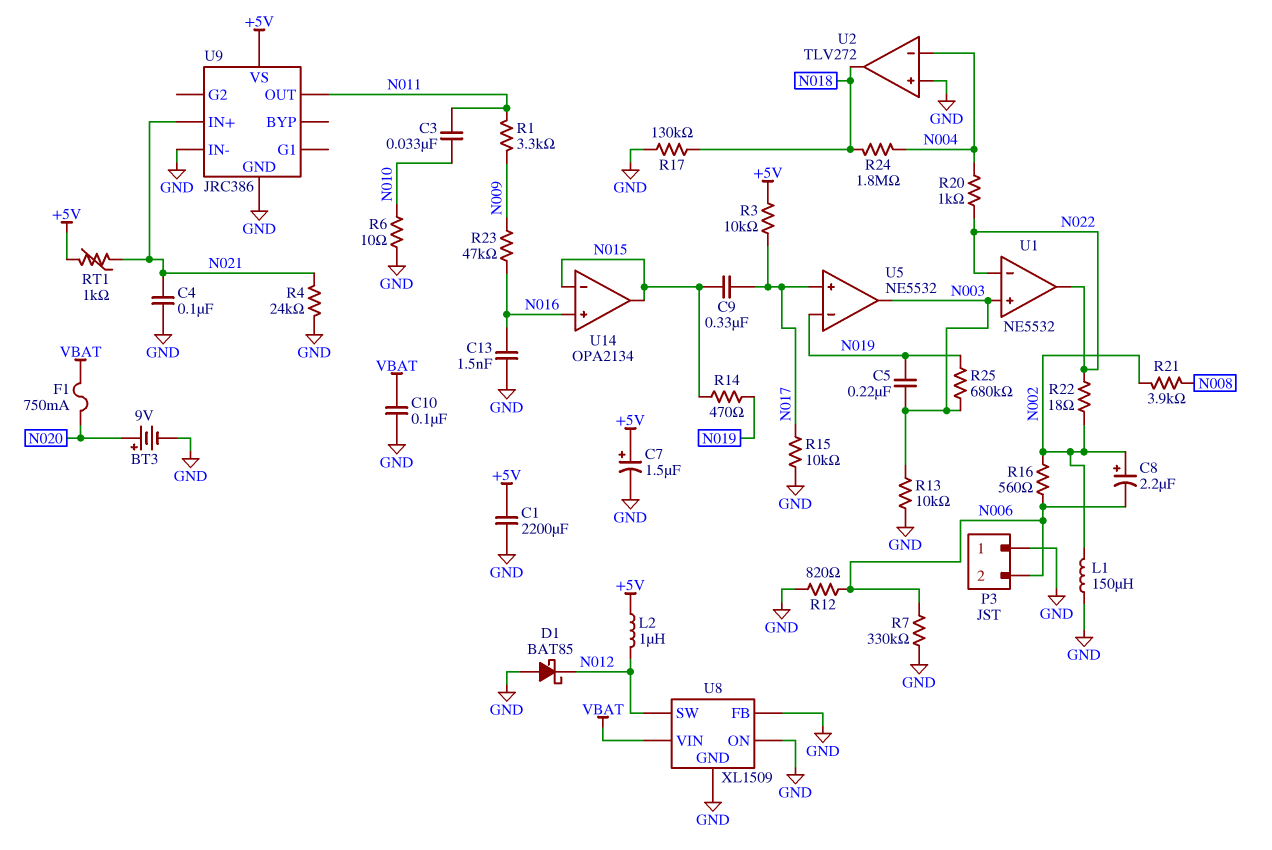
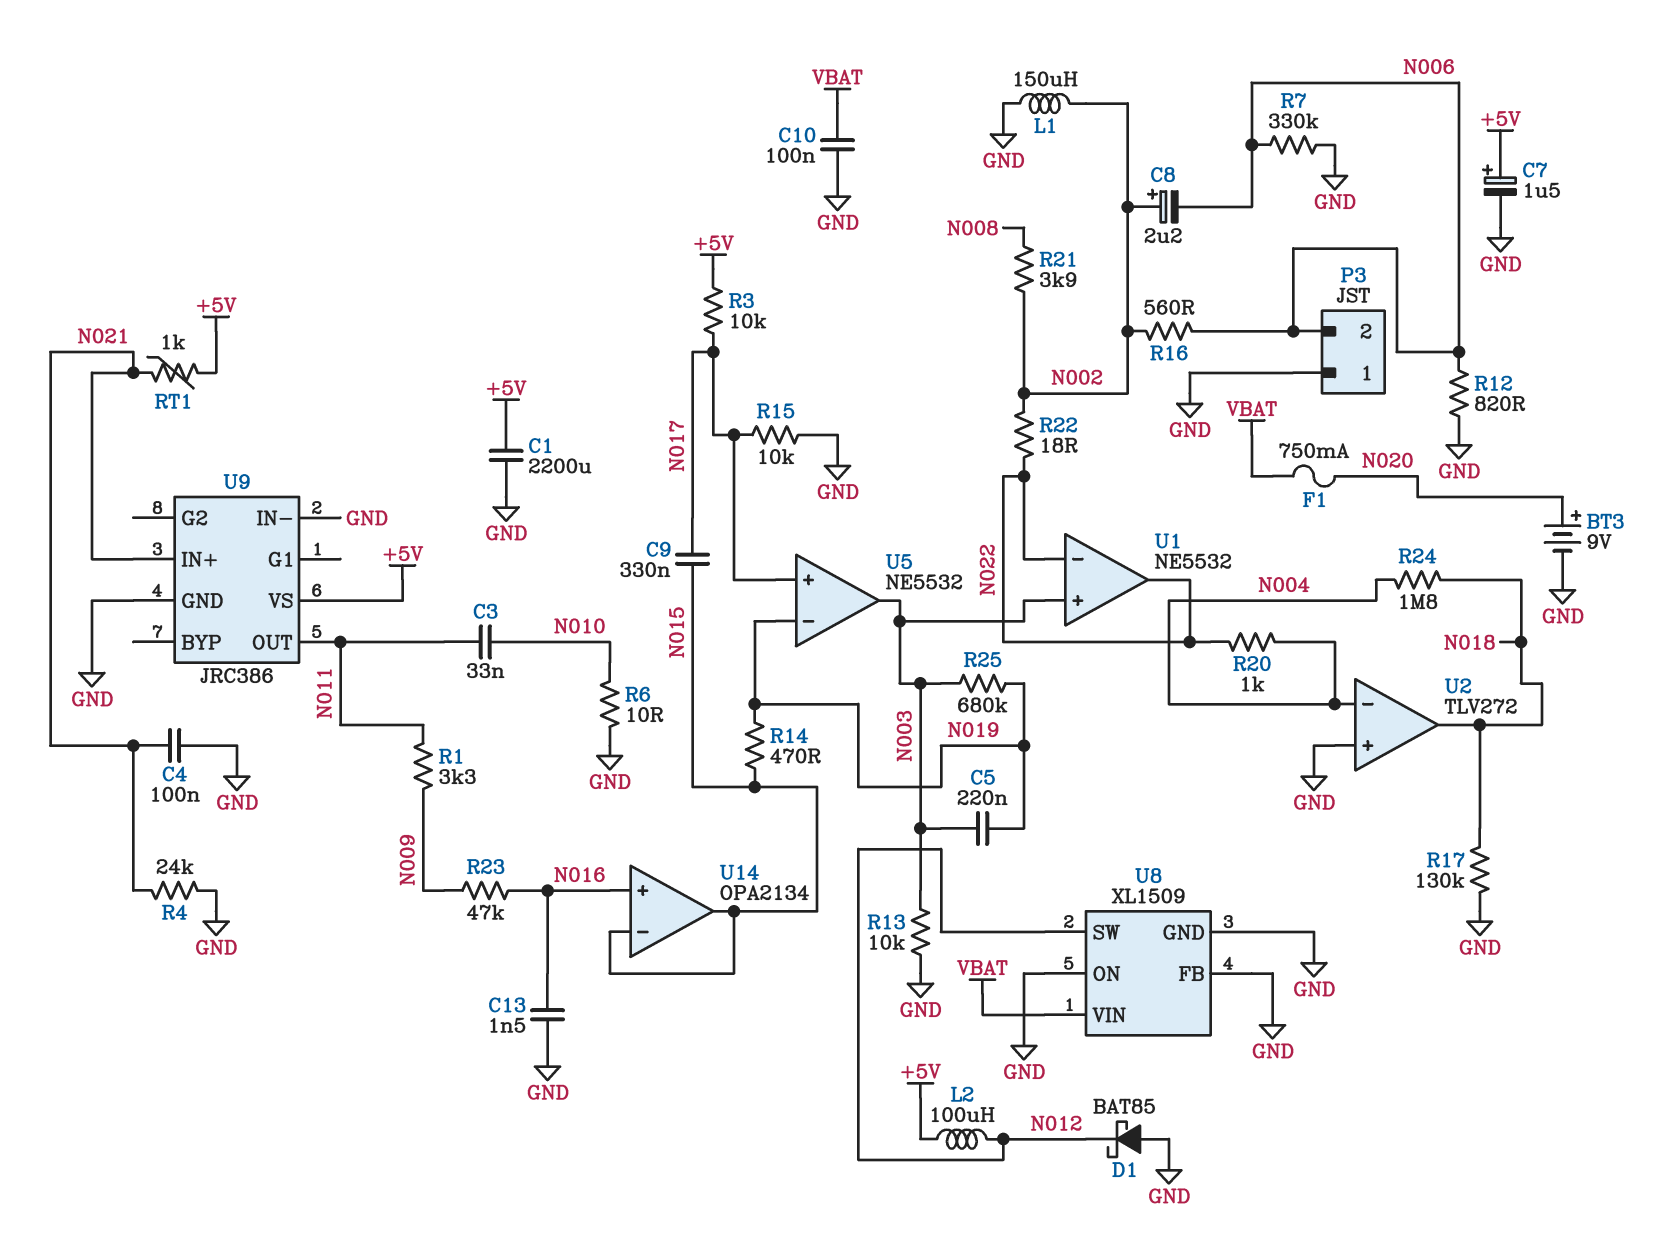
L2: 1uH (+5V, N012) -> 100uH (+5V, N012)

